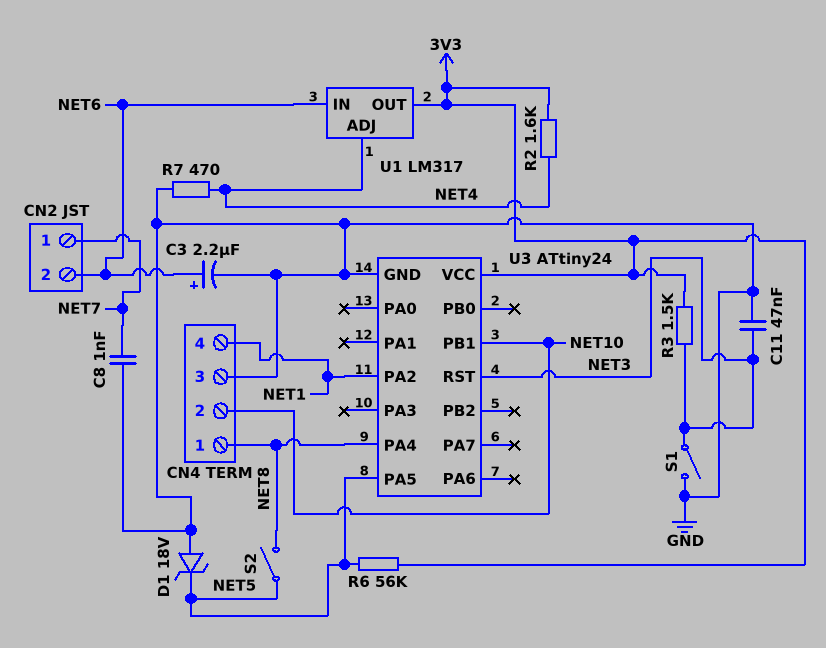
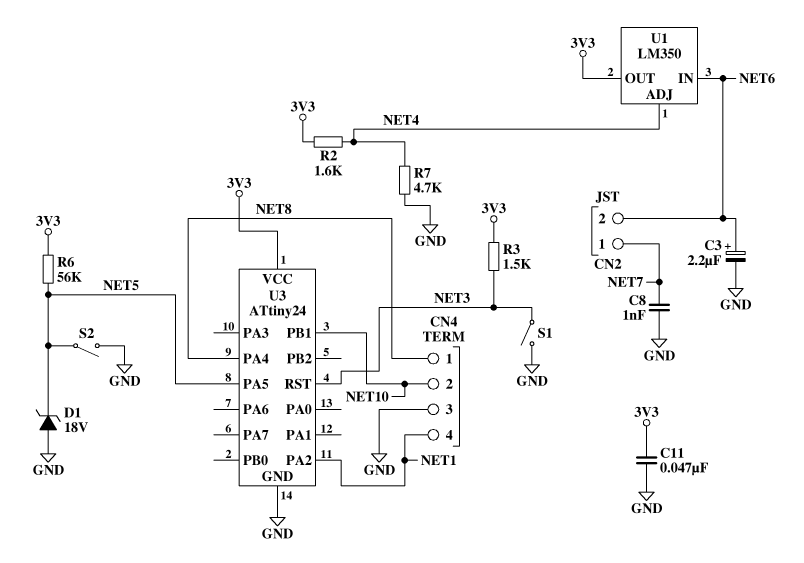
C11: 47nF (GND, NET3) -> 47nF (3V3, GND)
R7: 470 (GND, NET4) -> 4.7k (GND, NET4)
S2: switch (NET5, NET8) -> switch (GND, NET5)
U1: LM317 -> LM350

